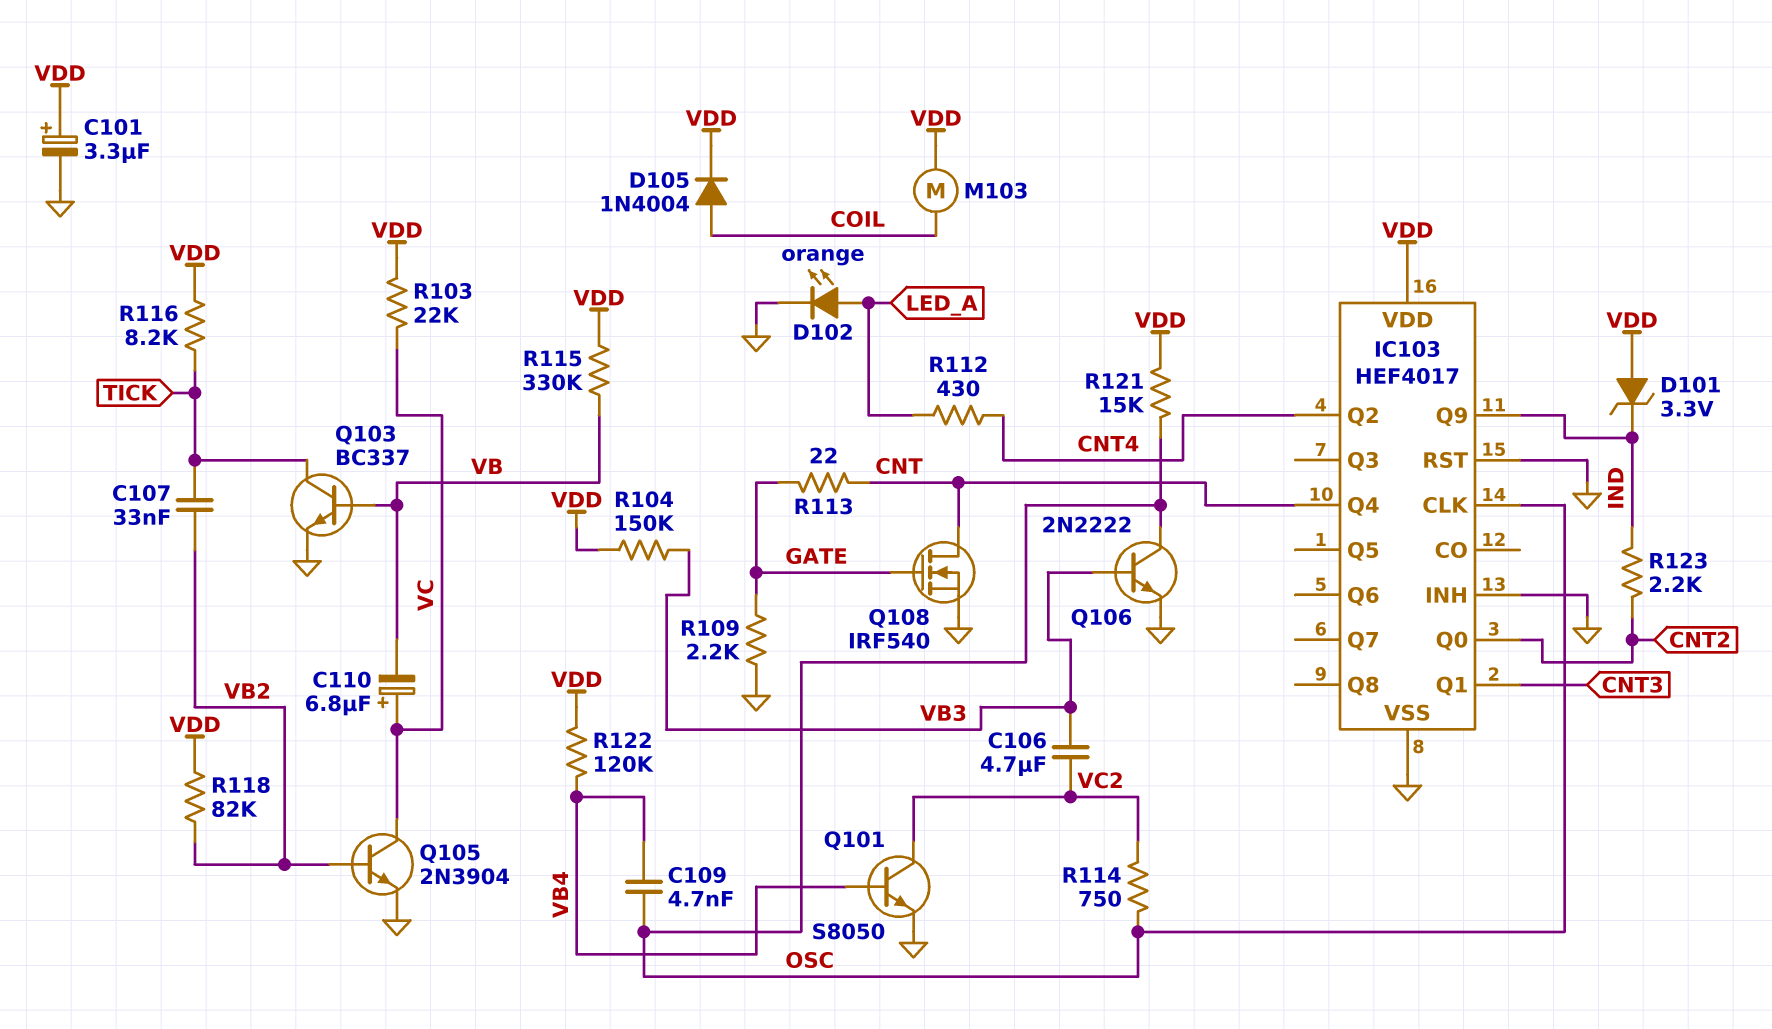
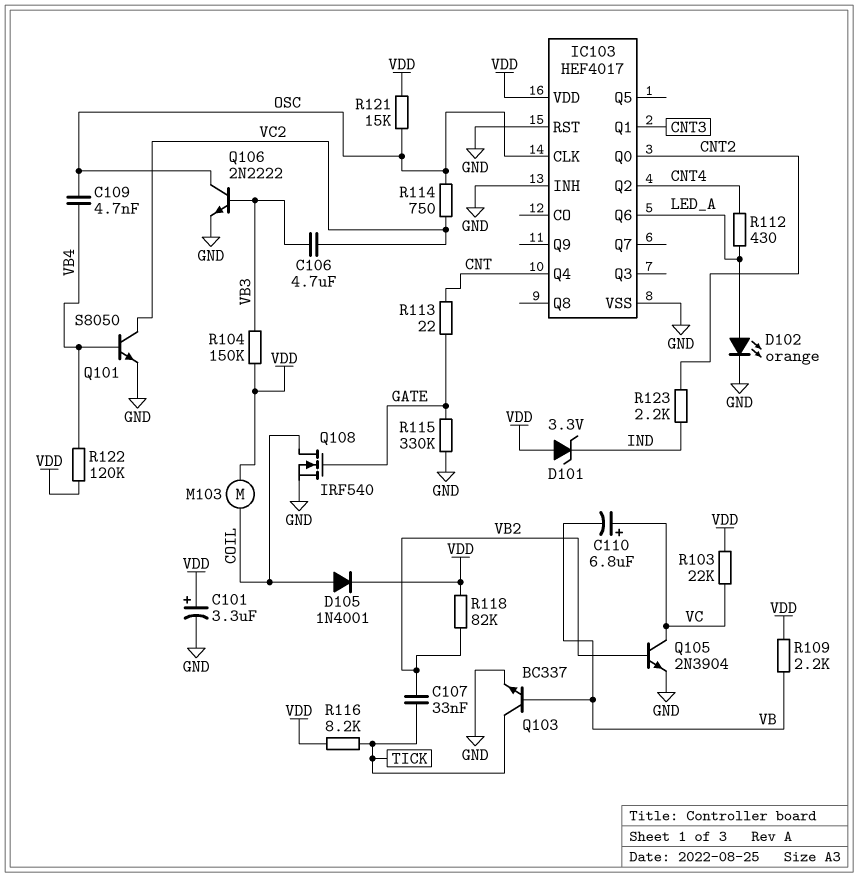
D105: diode 1N4004 (A COIL, K VDD) -> diode 1N4001 (A COIL, K VDD)
IC103 pin Q6: none -> LED_A
IC103 pin Q9: IND -> none
Q108: NMOS IRF540 (G GATE, D CNT, S GND) -> NMOS IRF540 (G GATE, D COIL, S GND)
R109: 2.2k (GATE, GND) -> 2.2k (VB, VDD)
R115: 330k (VB, VDD) -> 330k (GATE, GND)

